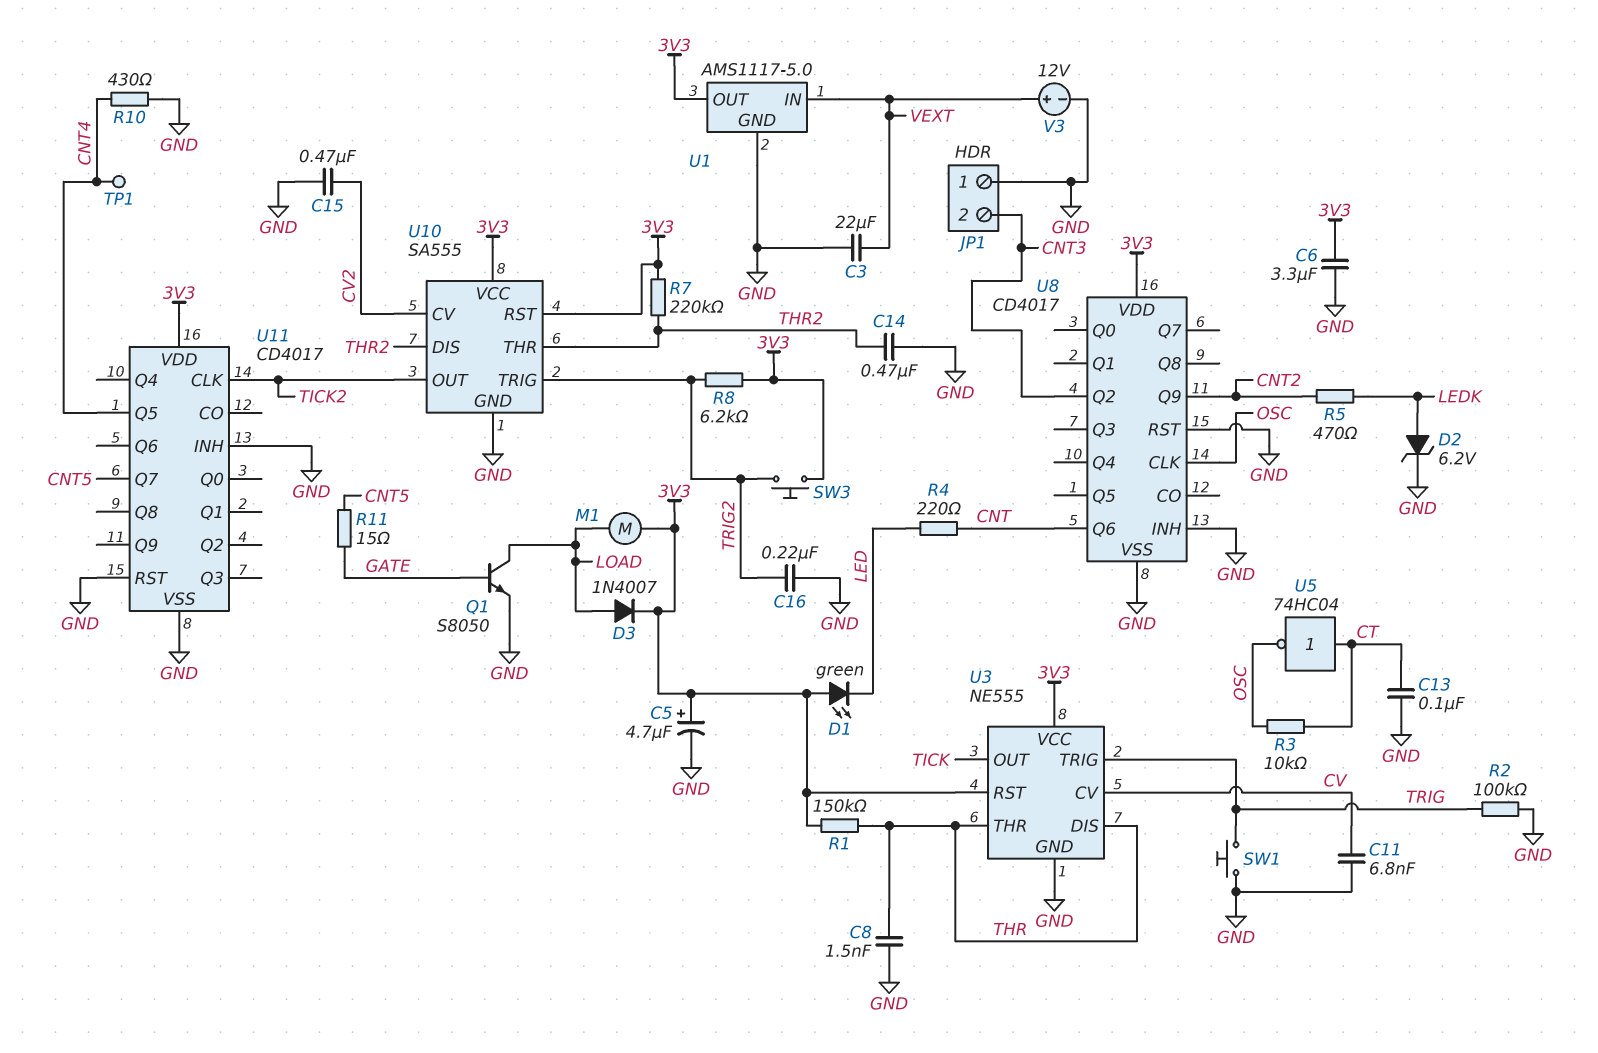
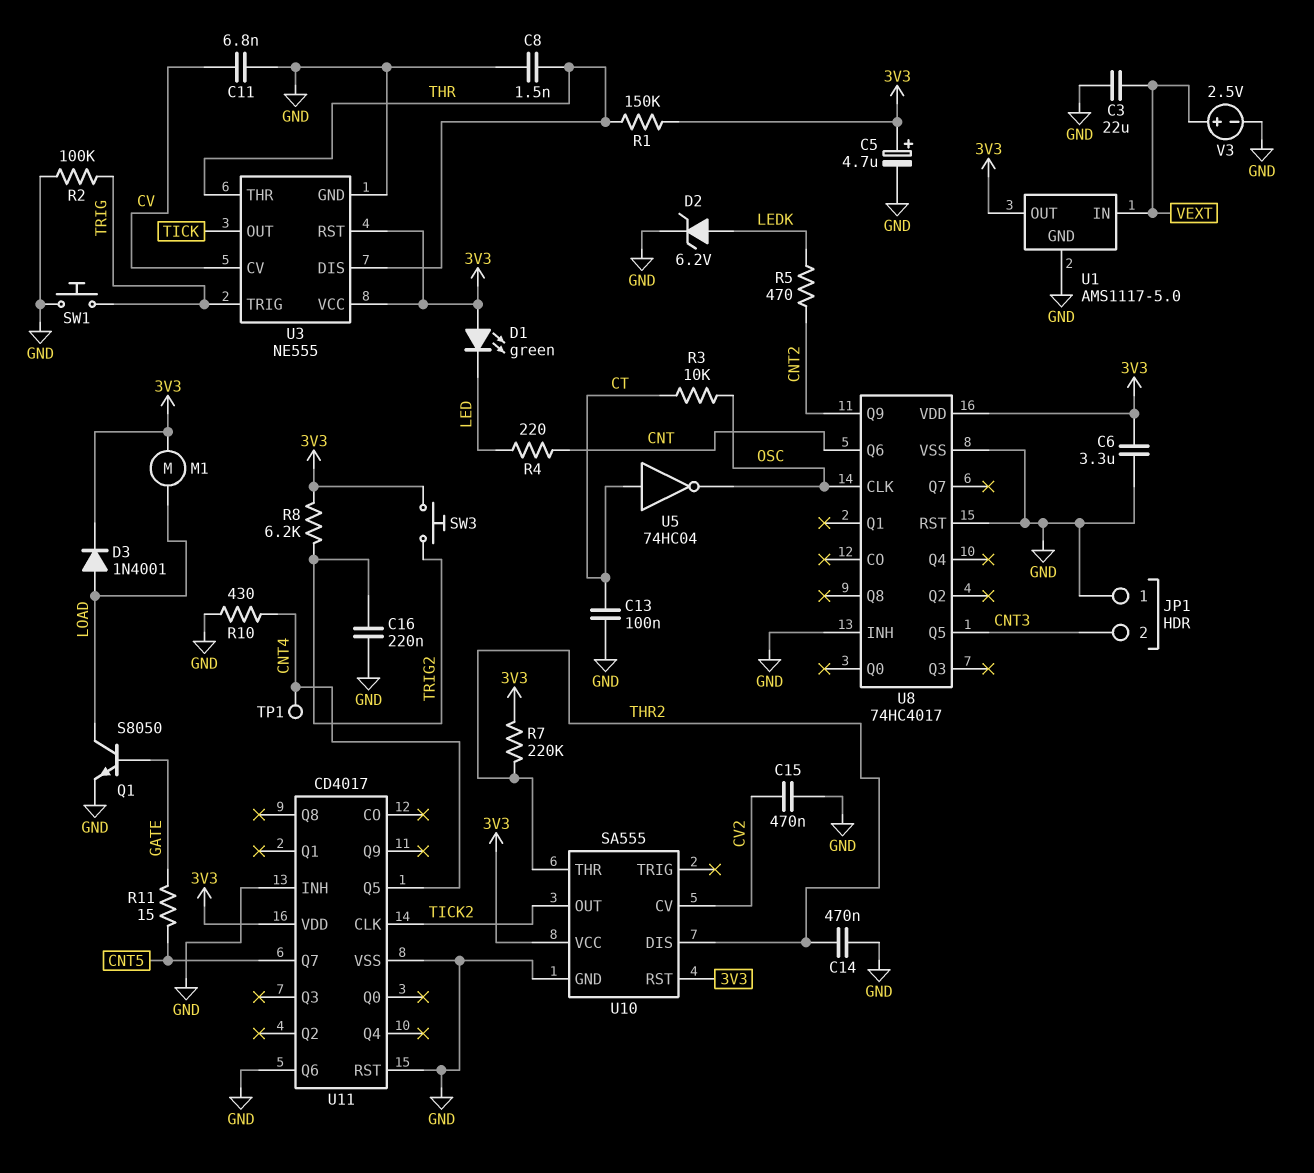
D3: diode 1N4007 (A LOAD, K 3V3) -> diode 1N4001 (A LOAD, K 3V3)
U8: CD4017 -> 74HC4017
U8 pin Q2: CNT3 -> none
U8 pin Q5: none -> CNT3
U10 pin TRIG: TRIG2 -> none
U11 pin Q6: none -> GND
V3: 12V (plus VEXT, minus GND) -> 2.5V (plus VEXT, minus GND)

